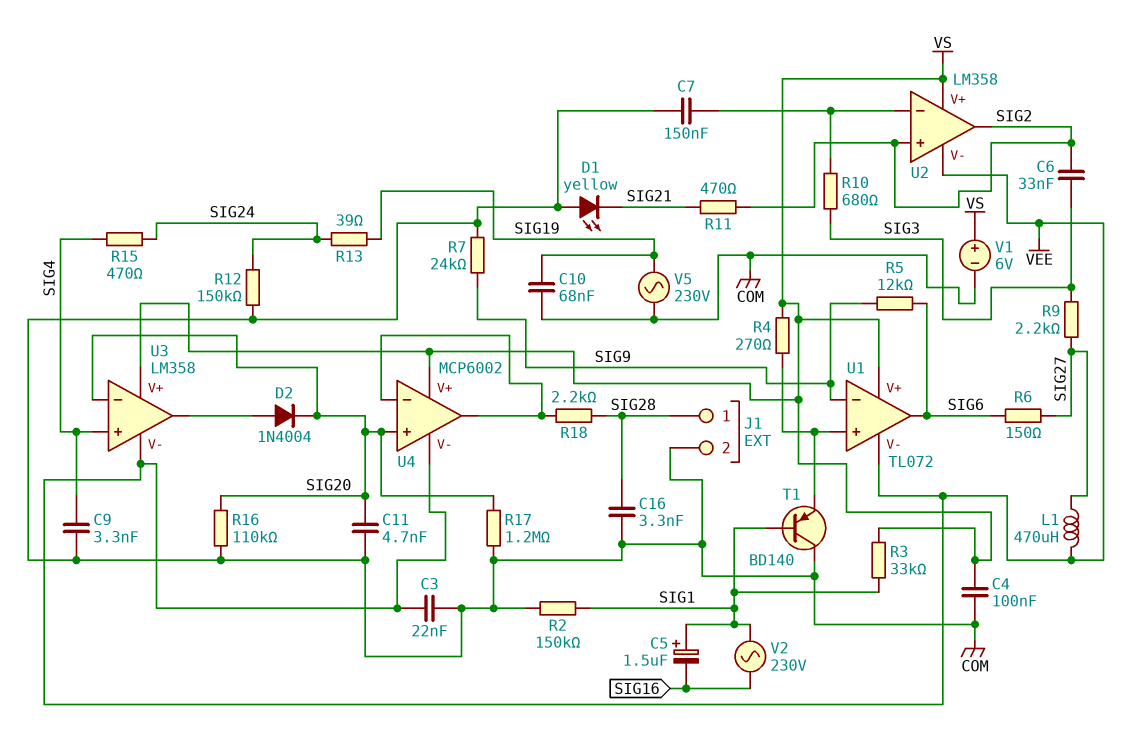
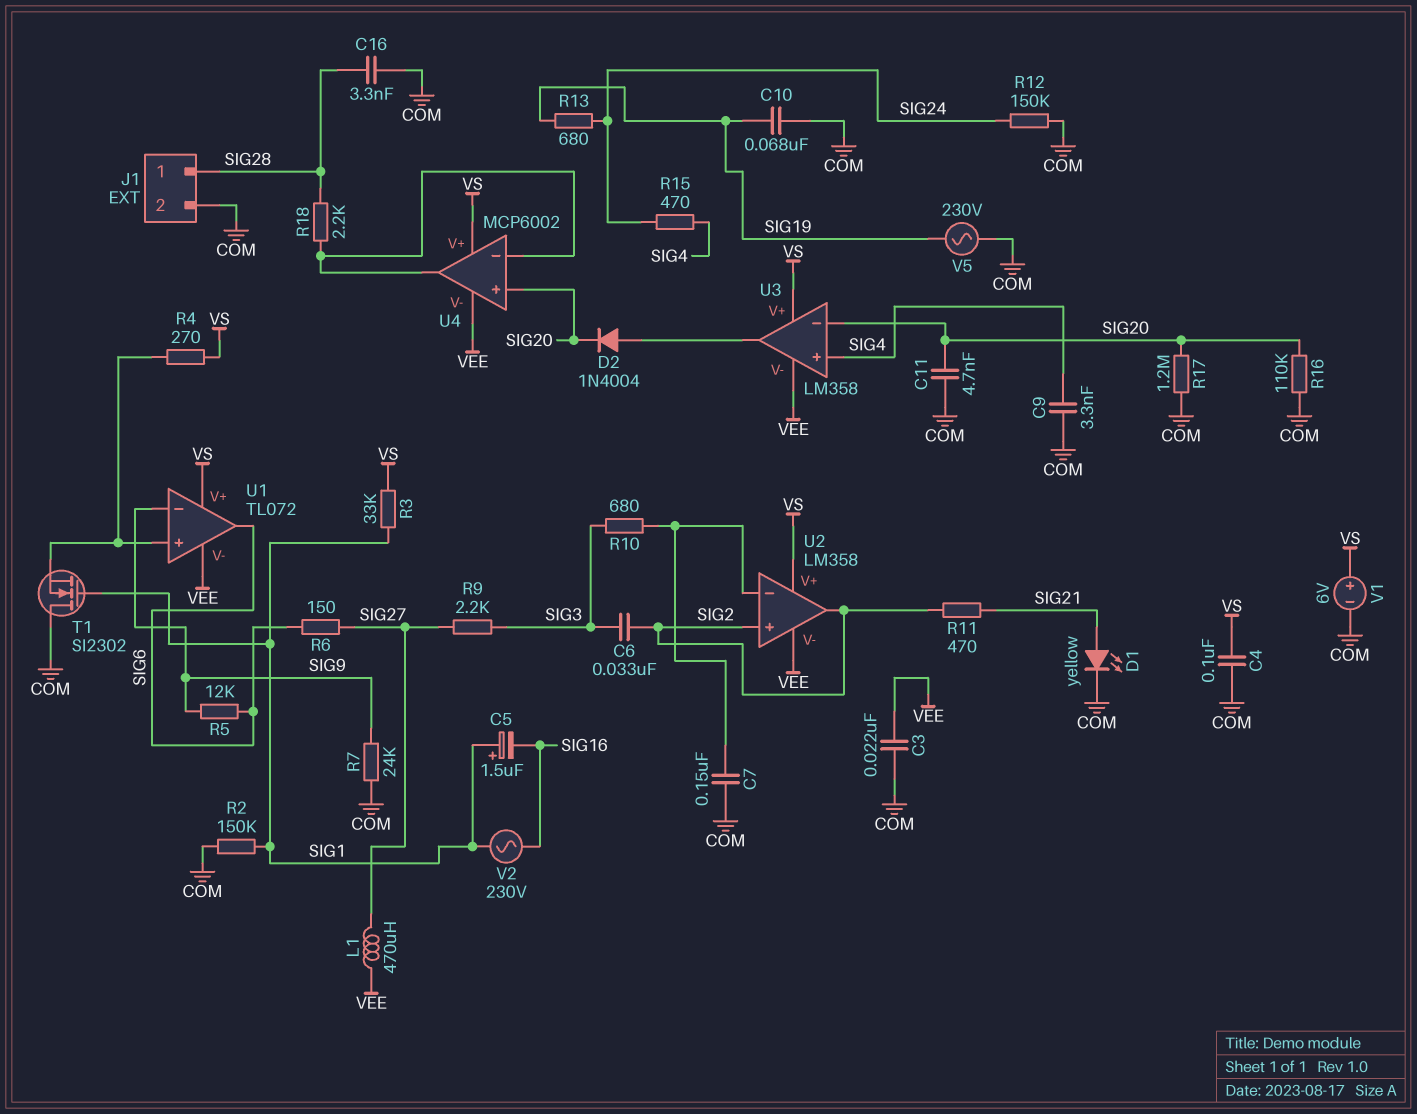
D1: LED yellow (A COM, K SIG21) -> LED yellow (A SIG21, K COM)
R13: 39 (SIG19, SIG24) -> 680 (SIG19, SIG24)
T1: PNP BD140 (B SIG1, C COM, E U1/in+) -> NMOS SI2302 (G SIG1, D COM, S U1/in+)

